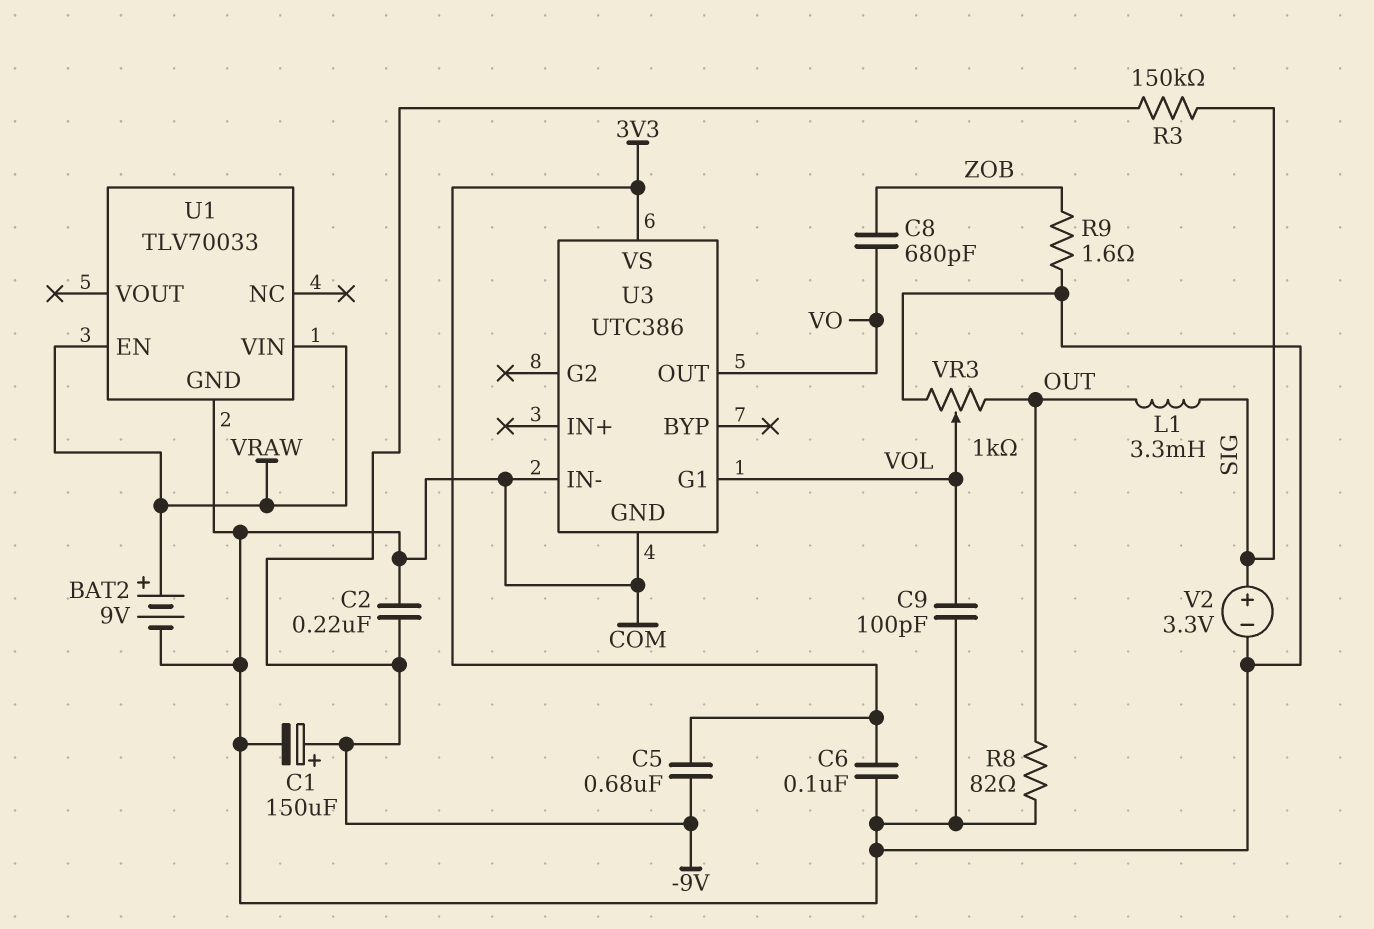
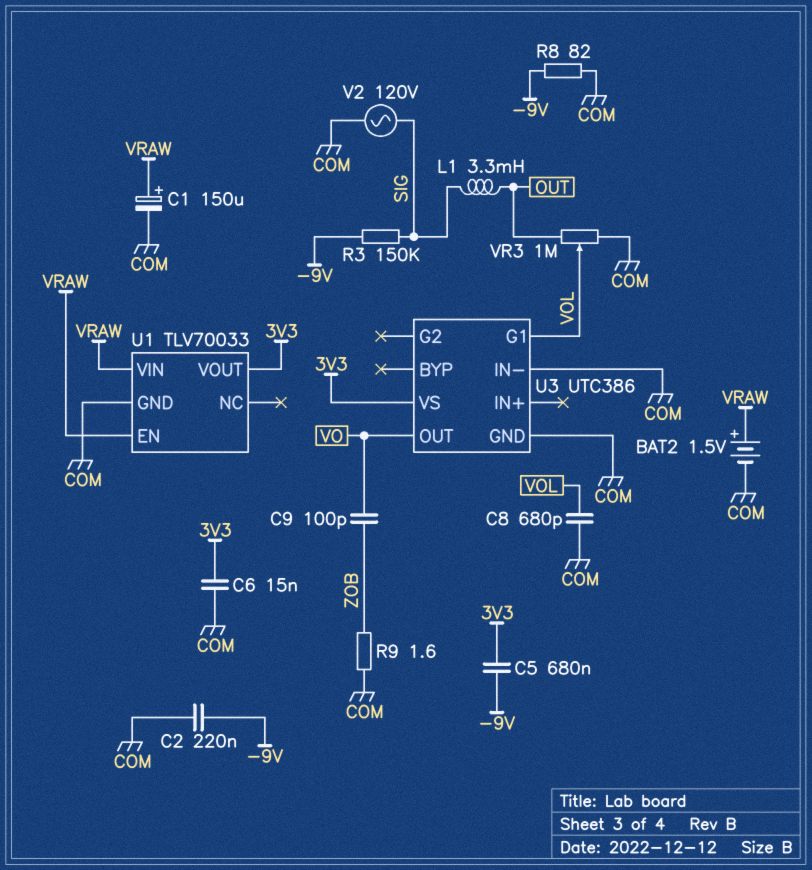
BAT2: 9V (plus VRAW, minus COM) -> 1.5V (plus VRAW, minus COM)
C1: 150uF (plus -9V, minus COM) -> 150uF (plus VRAW, minus COM)
C6: 100nF (3V3, COM) -> 15nF (3V3, COM)
C8: 680pF (VO, ZOB) -> 680pF (COM, VOL)
C9: 100pF (COM, VOL) -> 100pF (VO, ZOB)
R8: 82 (COM, OUT) -> 82 (-9V, COM)
U1 pin VOUT: none -> 3V3
V2: 3.3V (plus SIG, minus COM) -> AC 120V (COM, SIG)
VR3: 1k (COM, OUT, wiper VOL) -> 1M (COM, OUT, wiper VOL)

